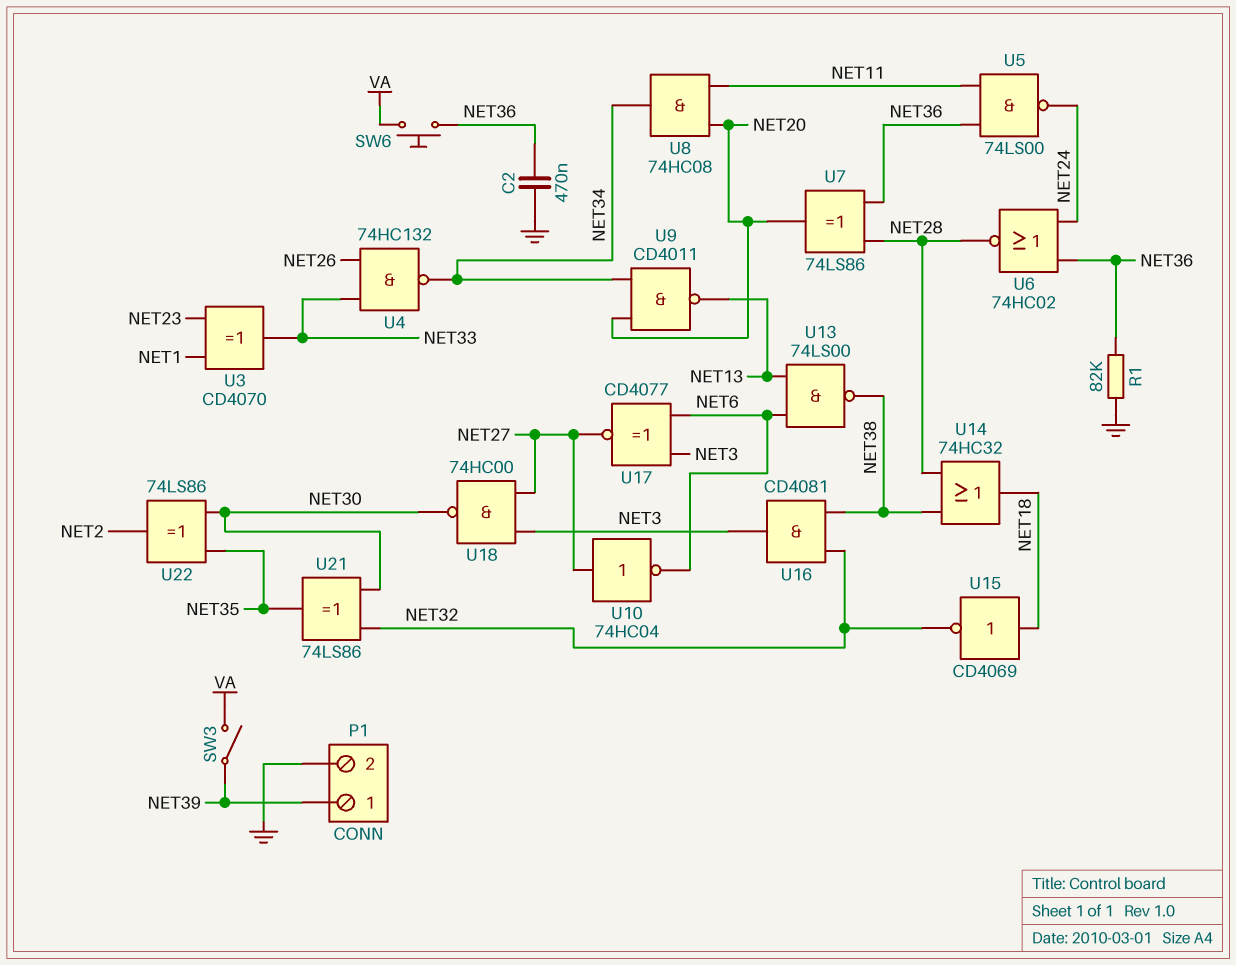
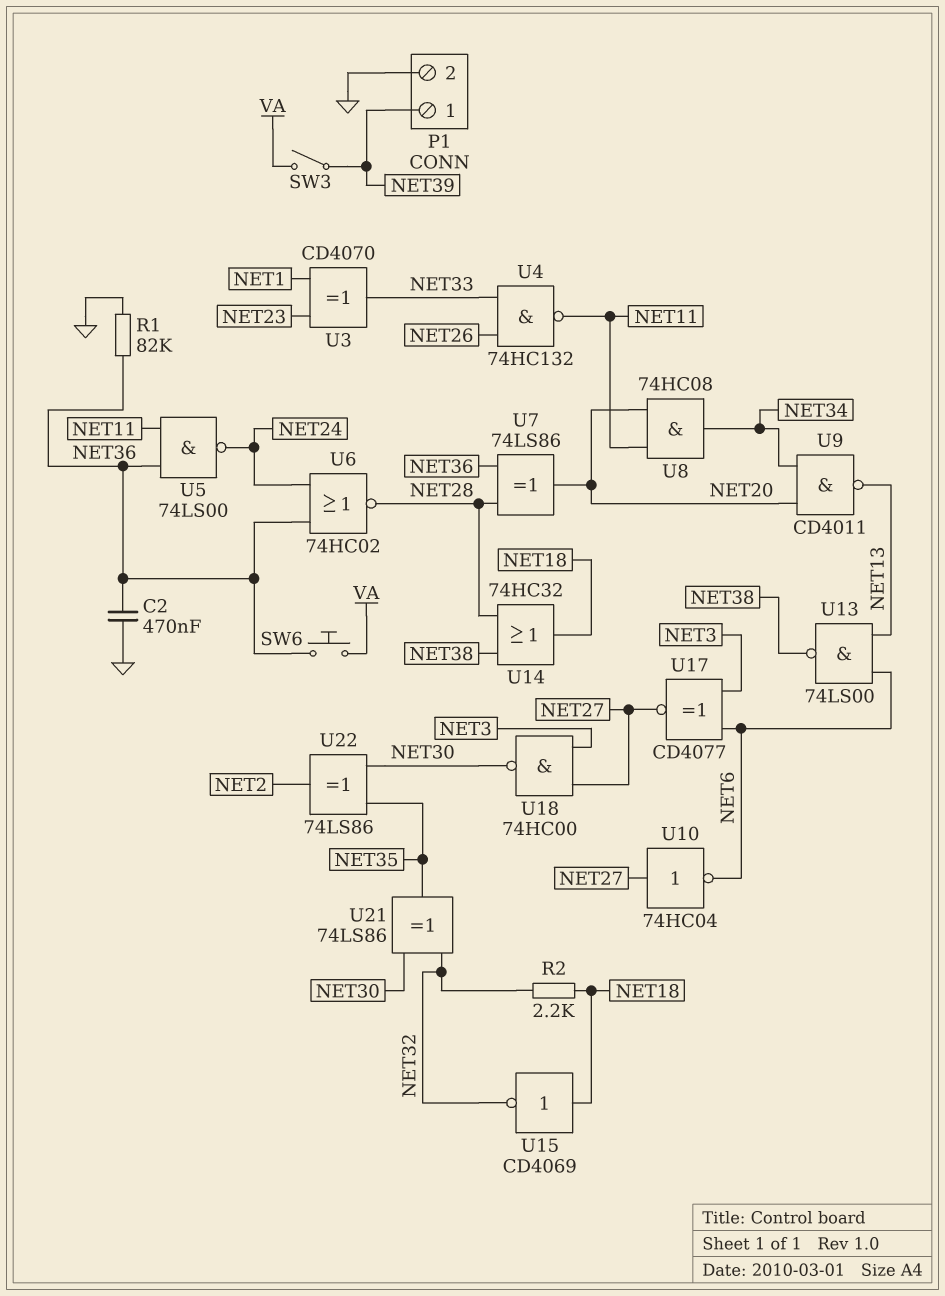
R2: none -> 2.2k (NET18, NET32)
U4: NAND 74HC132 (in NET26, in NET33, out NET34) -> NAND 74HC132 (in NET26, in NET33, out NET11)
U16: AND CD4081 (in NET32, in NET38, out NET3) -> none

